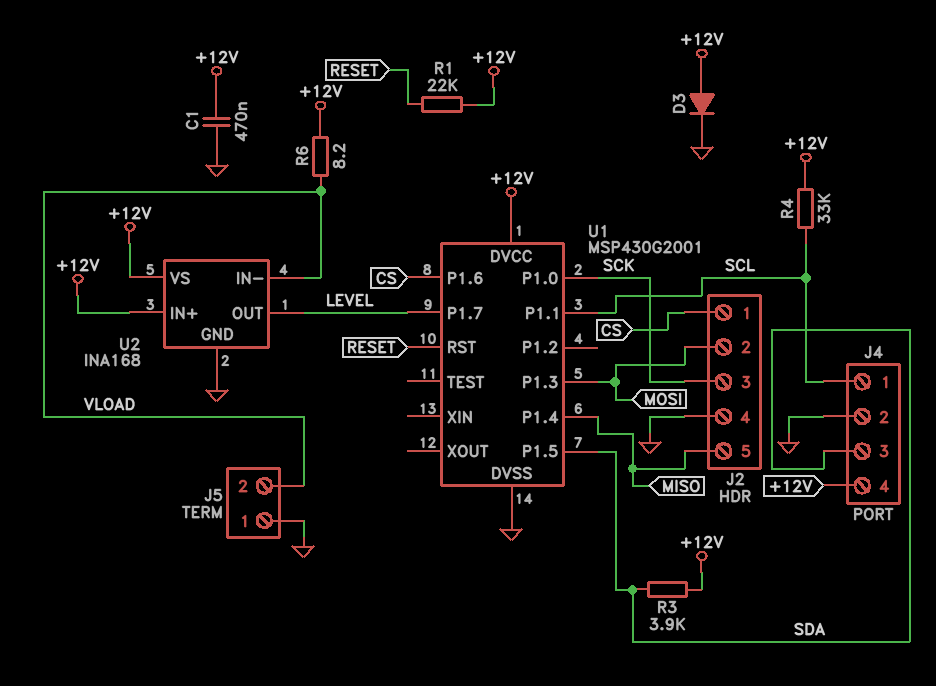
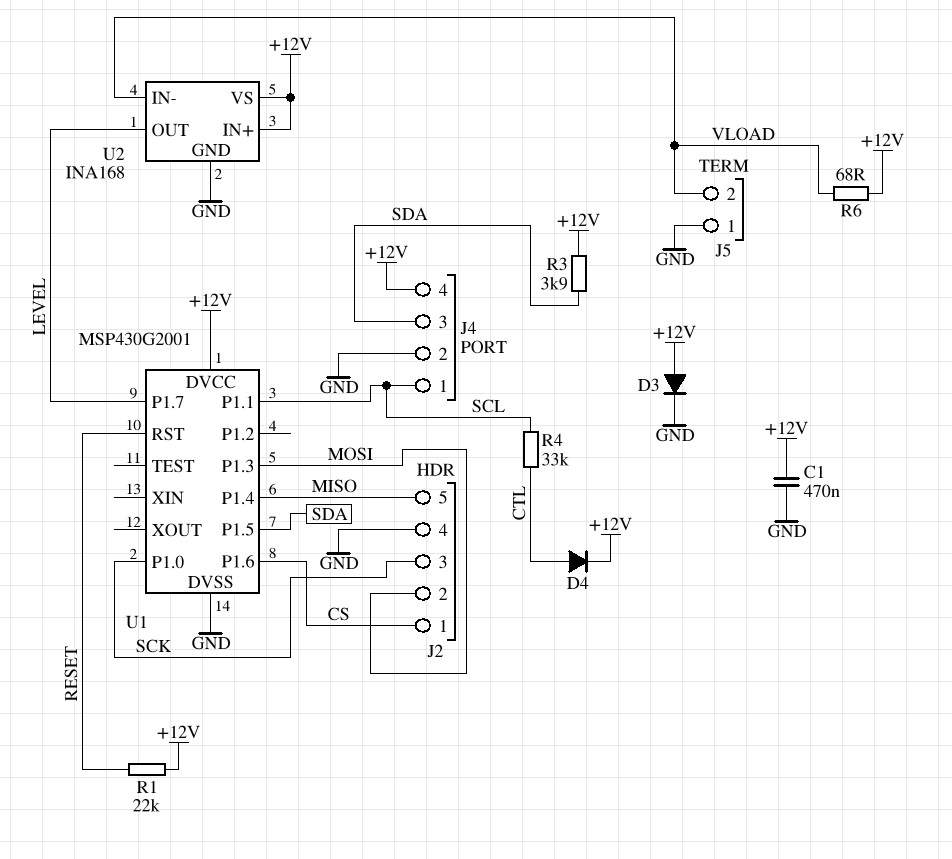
D4: none -> diode (A CTL, K +12V)
R4: 33k (+12V, SCL) -> 33k (CTL, SCL)
R6: 8.2 (+12V, VLOAD) -> 68 (+12V, VLOAD)

